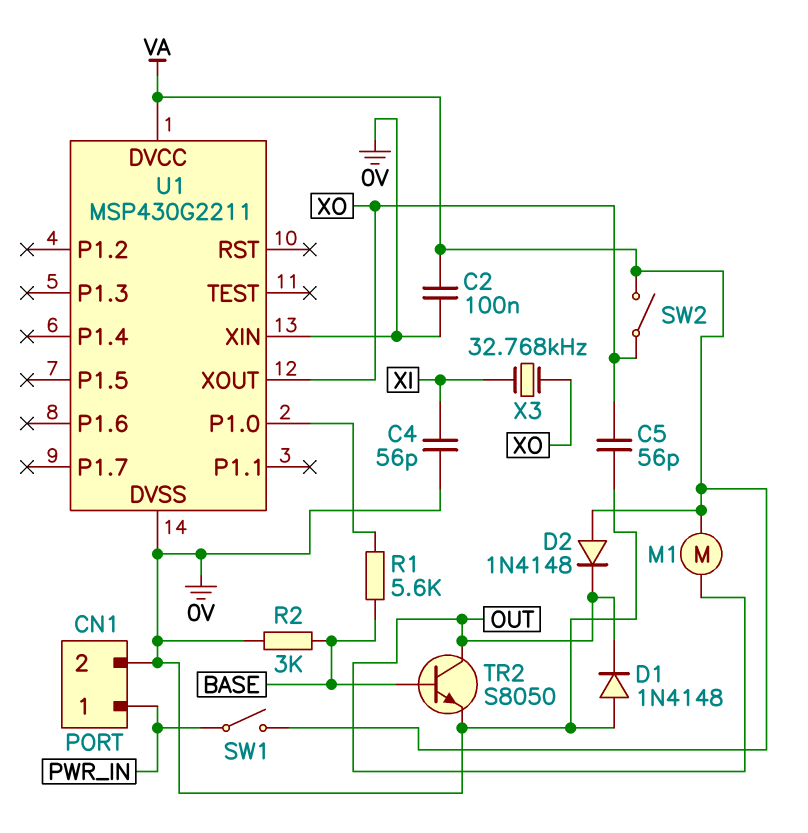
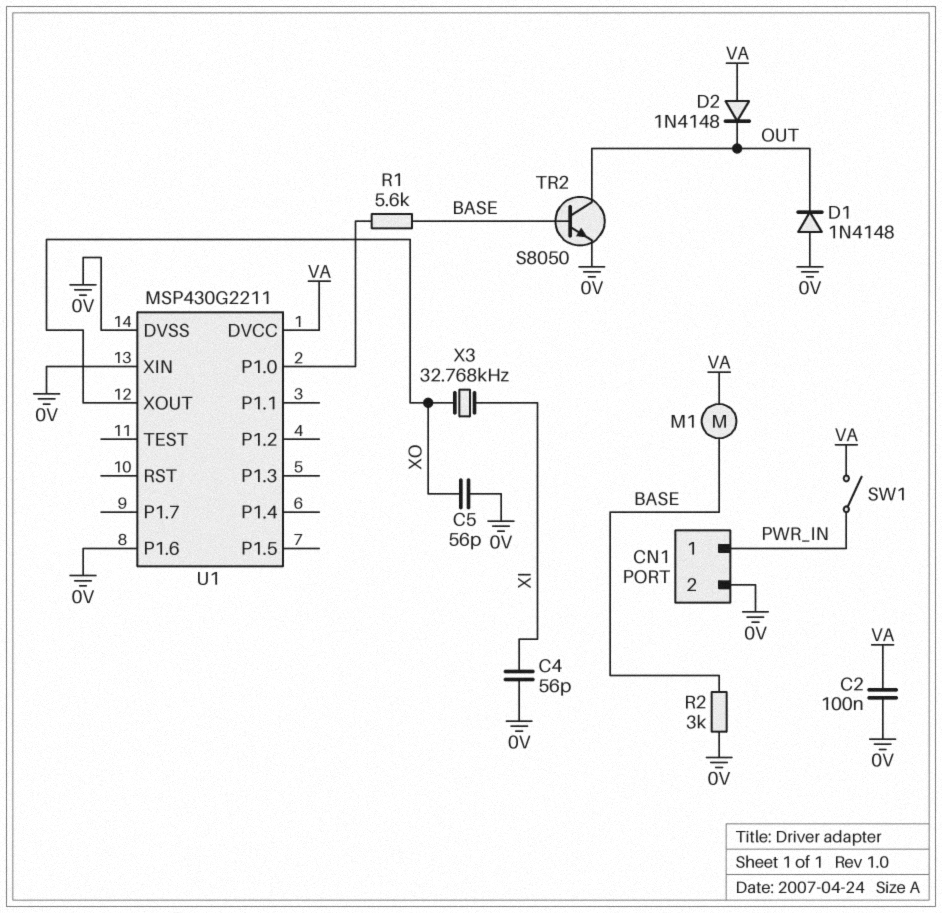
M1: motor (OUT, VA) -> motor (BASE, VA)
SW2: switch (VA, XO) -> none
U1 pin P1.6: none -> 0V

